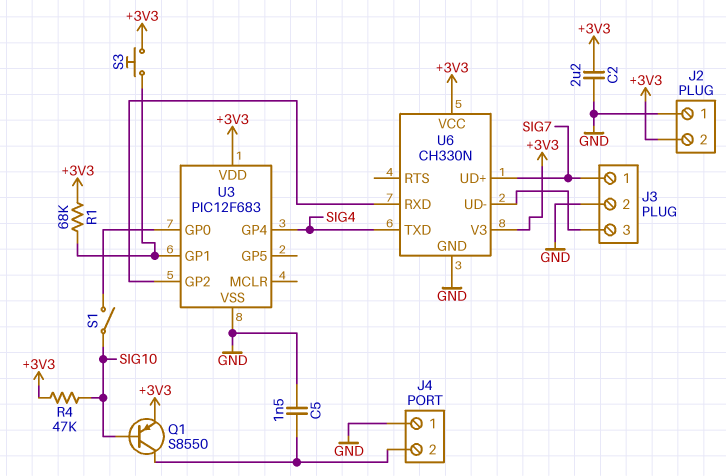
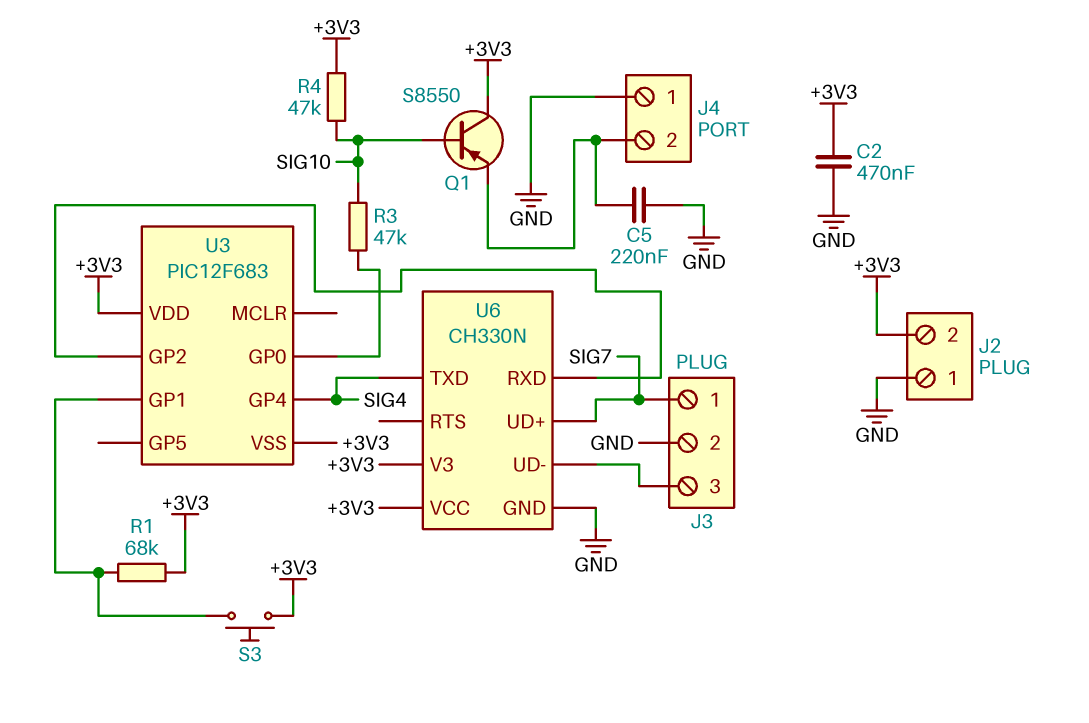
C2: 2.2uF (+3V3, GND) -> 470nF (+3V3, GND)
C5: 1.5nF (GND, J4/2) -> 220nF (GND, J4/2)
Q1: PNP S8550 (B SIG10, C J4/2, E +3V3) -> PNP S8550 (B SIG10, C +3V3, E J4/2)
R3: none -> 47k (SIG10, U3/GP0)
S1: switch (SIG10, U3/GP0) -> none
U3 pin VSS: GND -> +3V3

